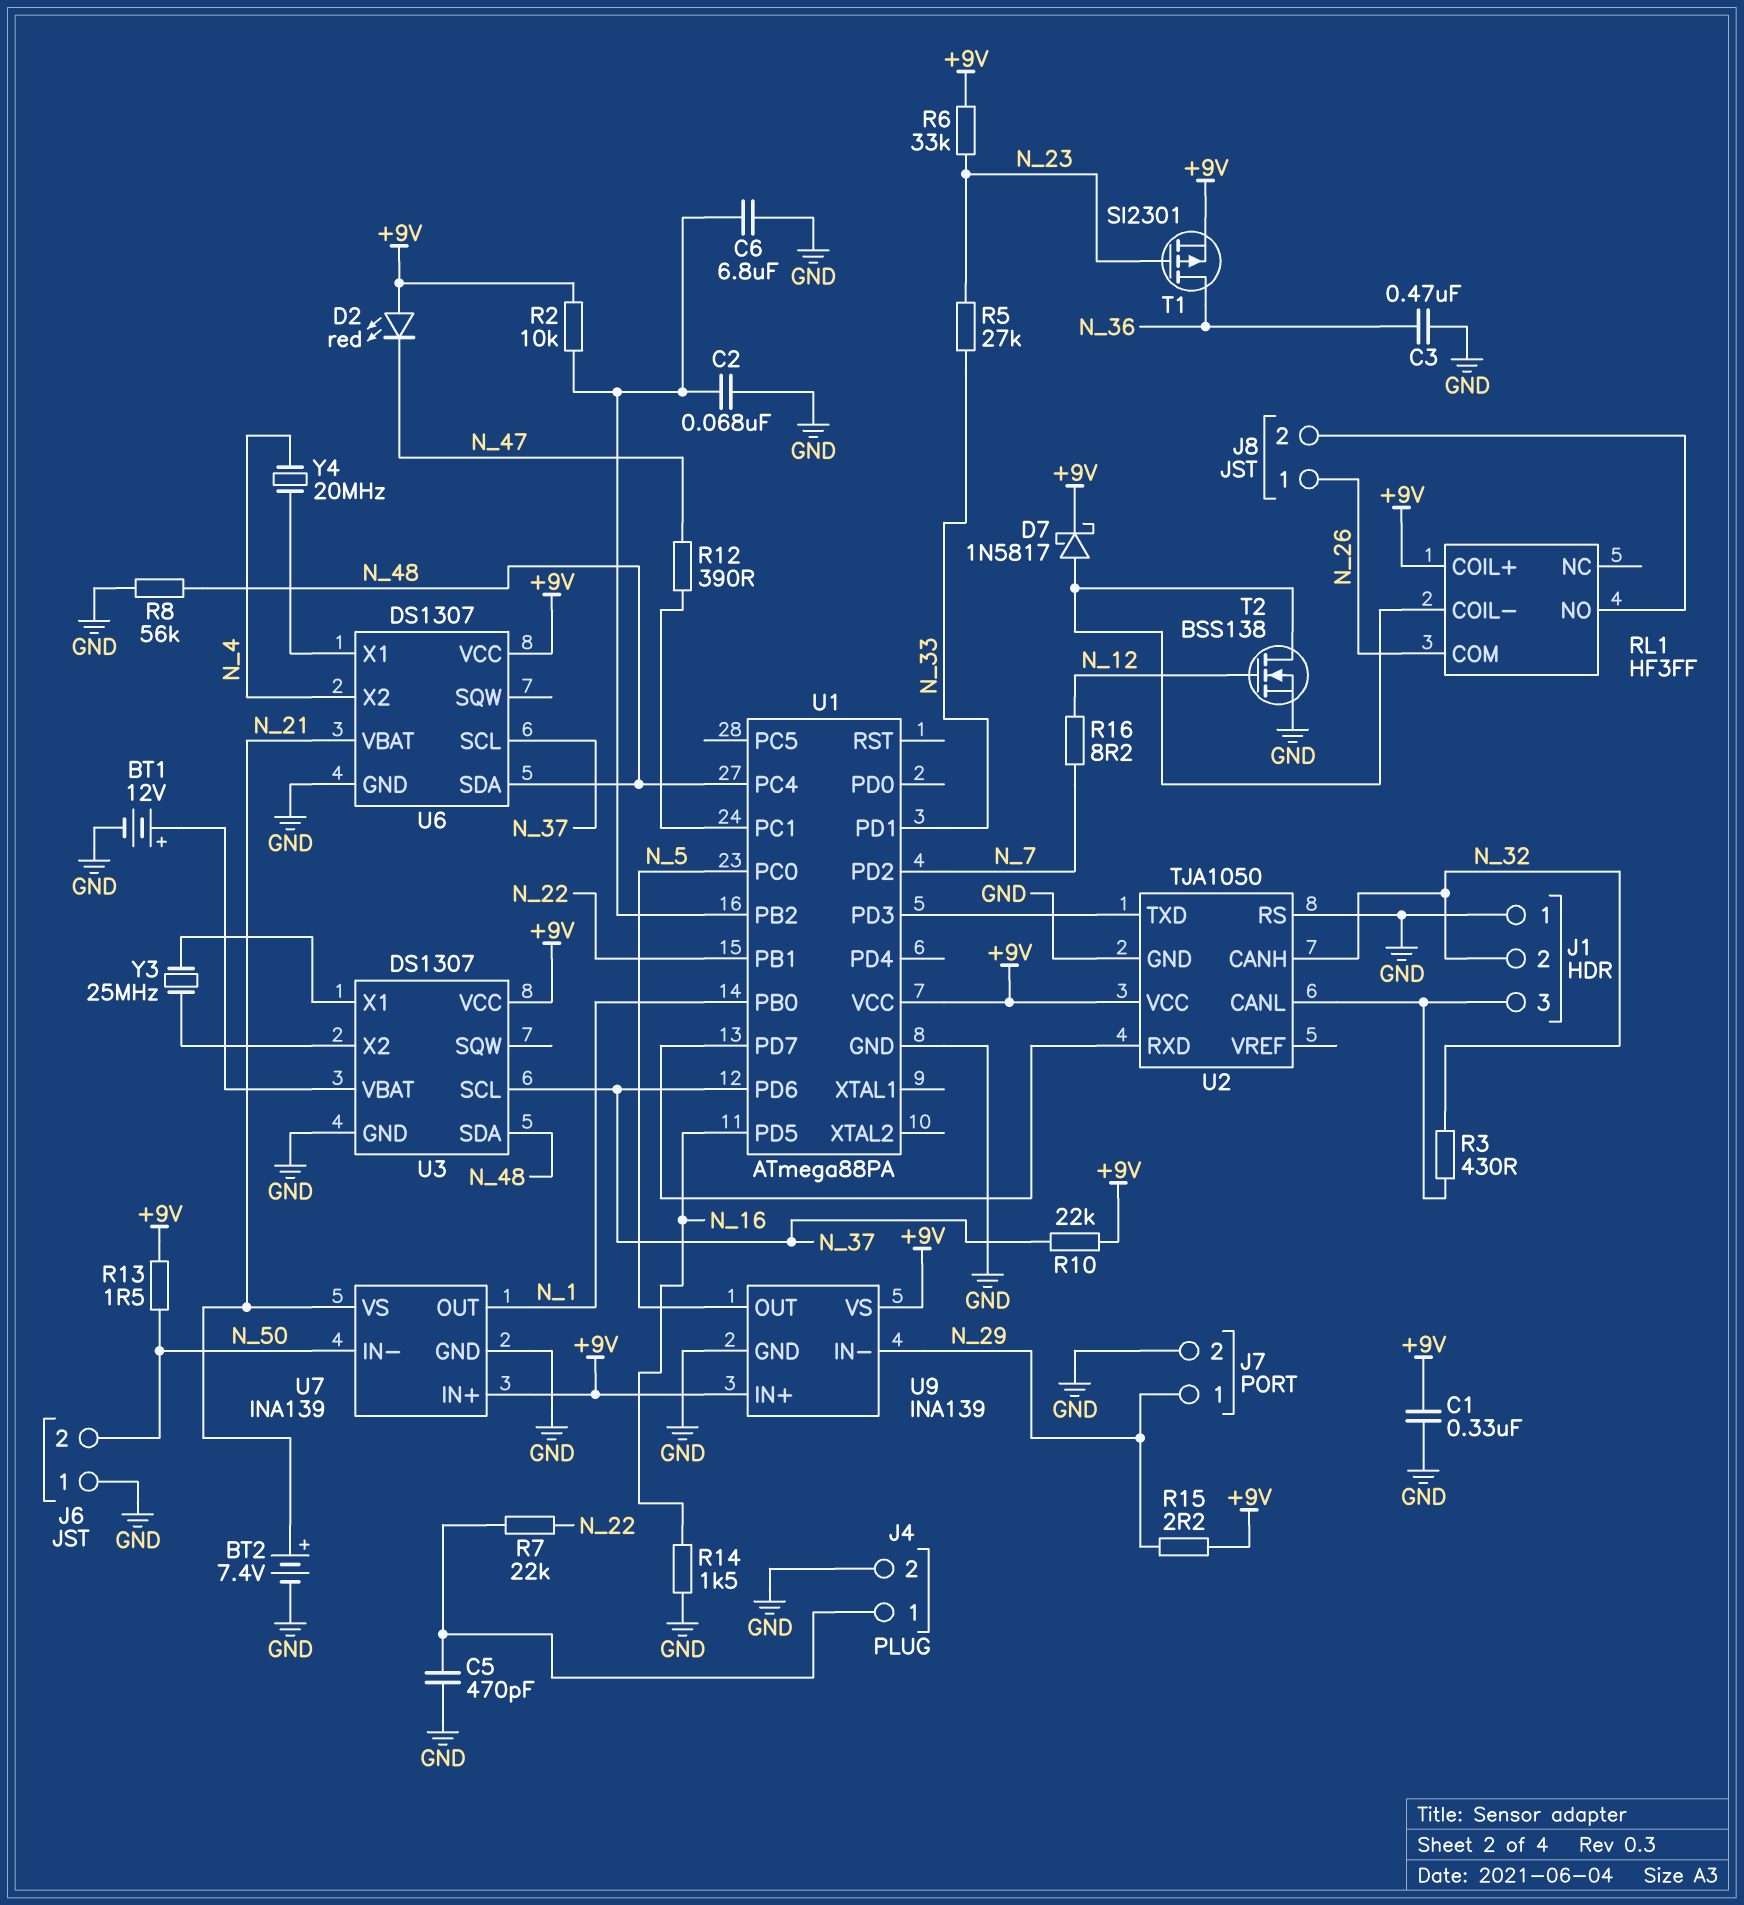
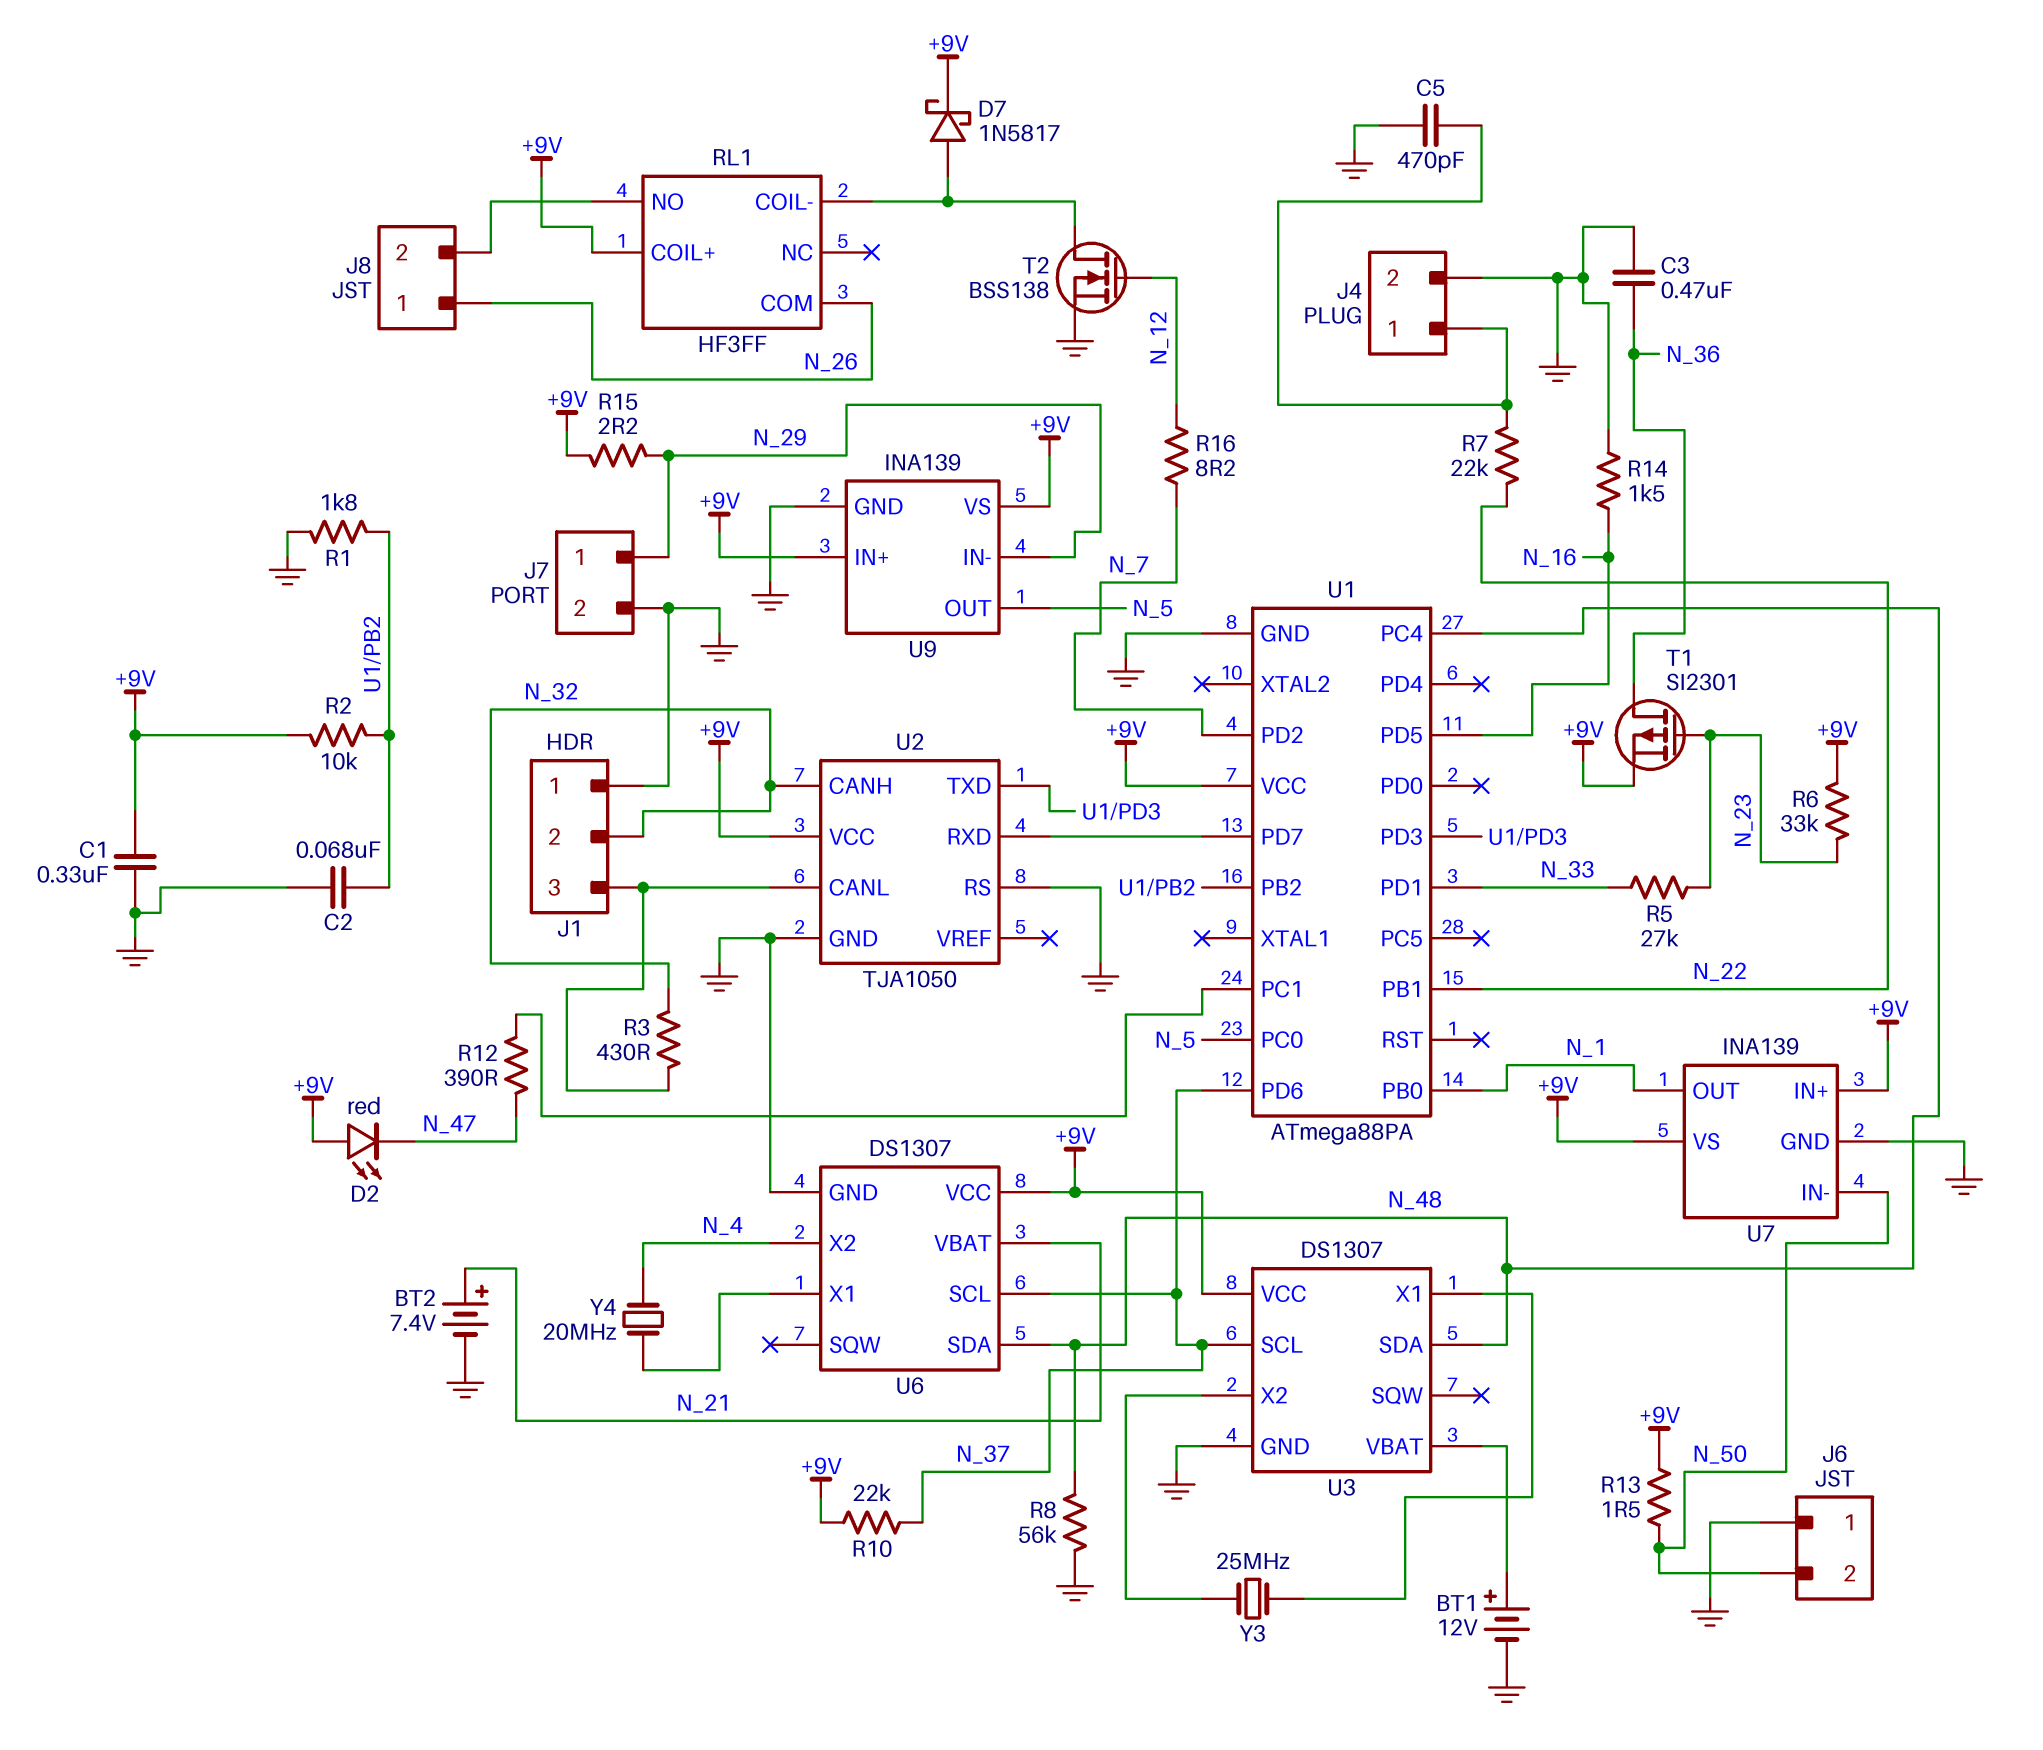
C6: 6.8uF (GND, U1/PB2) -> none
R1: none -> 1.8k (GND, U1/PB2)
U7 pin VS: N_21 -> +9V

